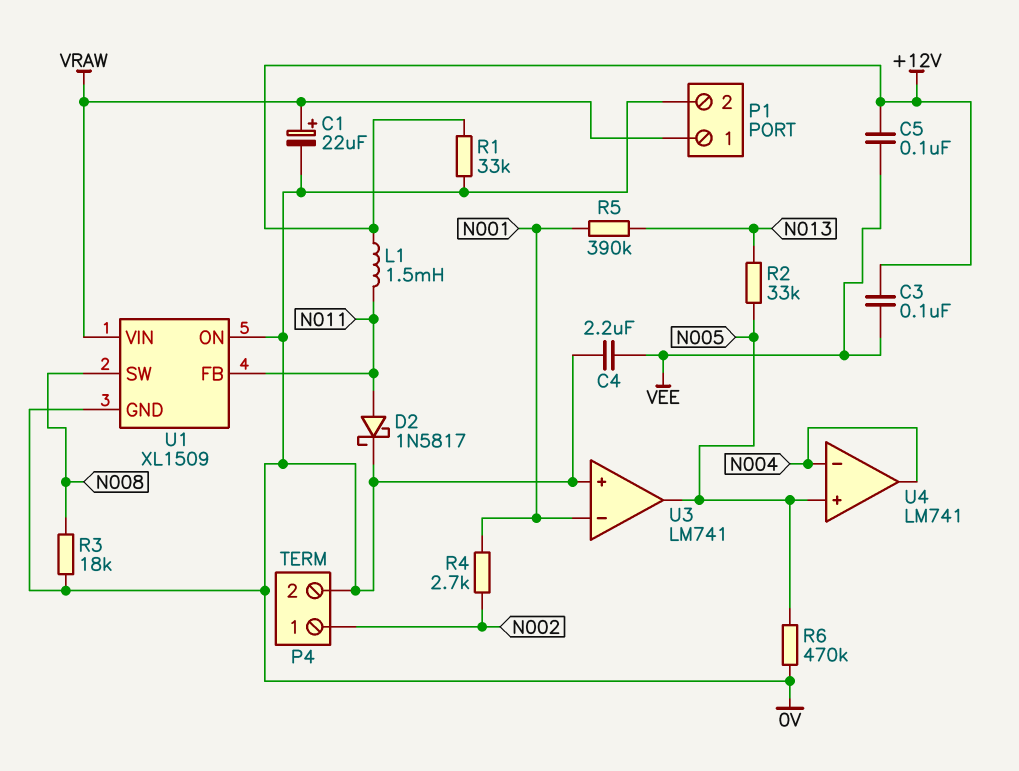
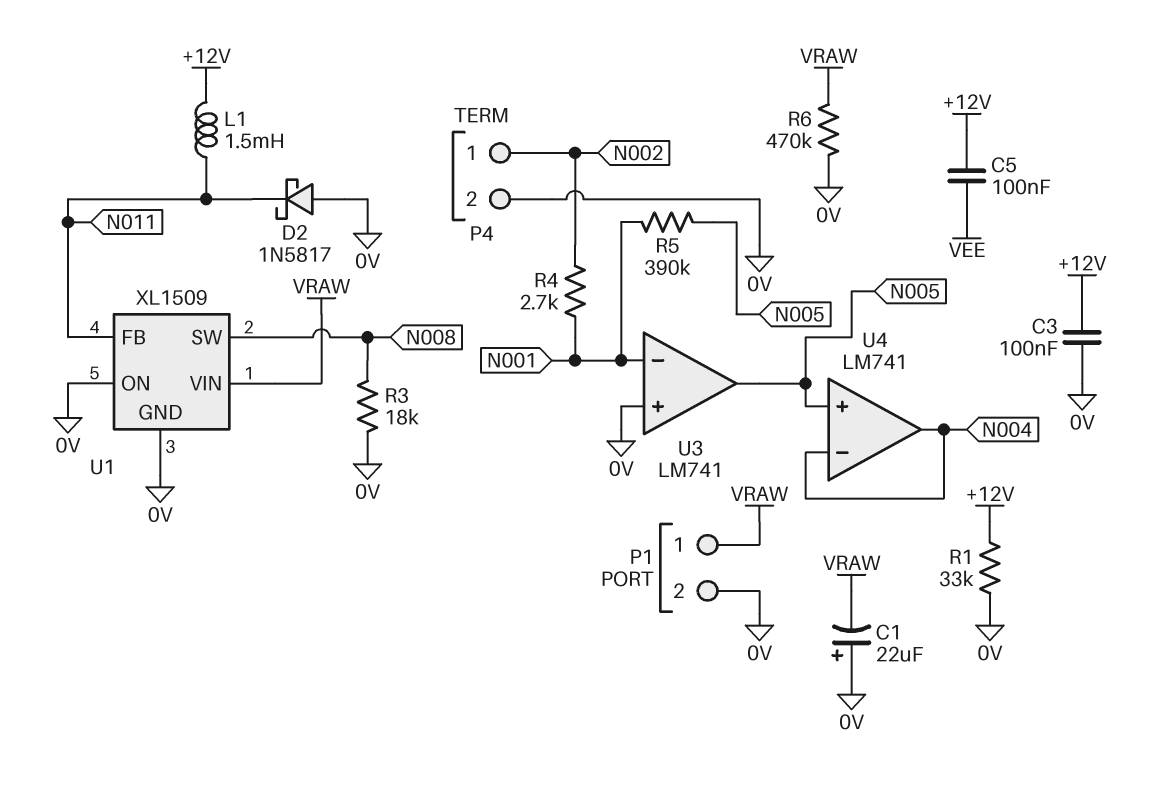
C1: 22uF (plus VRAW, minus 0V) -> 22uF (plus 0V, minus VRAW)
C3: 100nF (+12V, VEE) -> 100nF (+12V, 0V)
C4: 2.2uF (0V, VEE) -> none
D2: schottky 1N5817 (A N011, K 0V) -> schottky 1N5817 (A 0V, K N011)
R2: 33k (N005, N013) -> none
R5: 390k (N001, N013) -> 390k (N001, N005)
R6: 470k (0V, N005) -> 470k (0V, VRAW)

